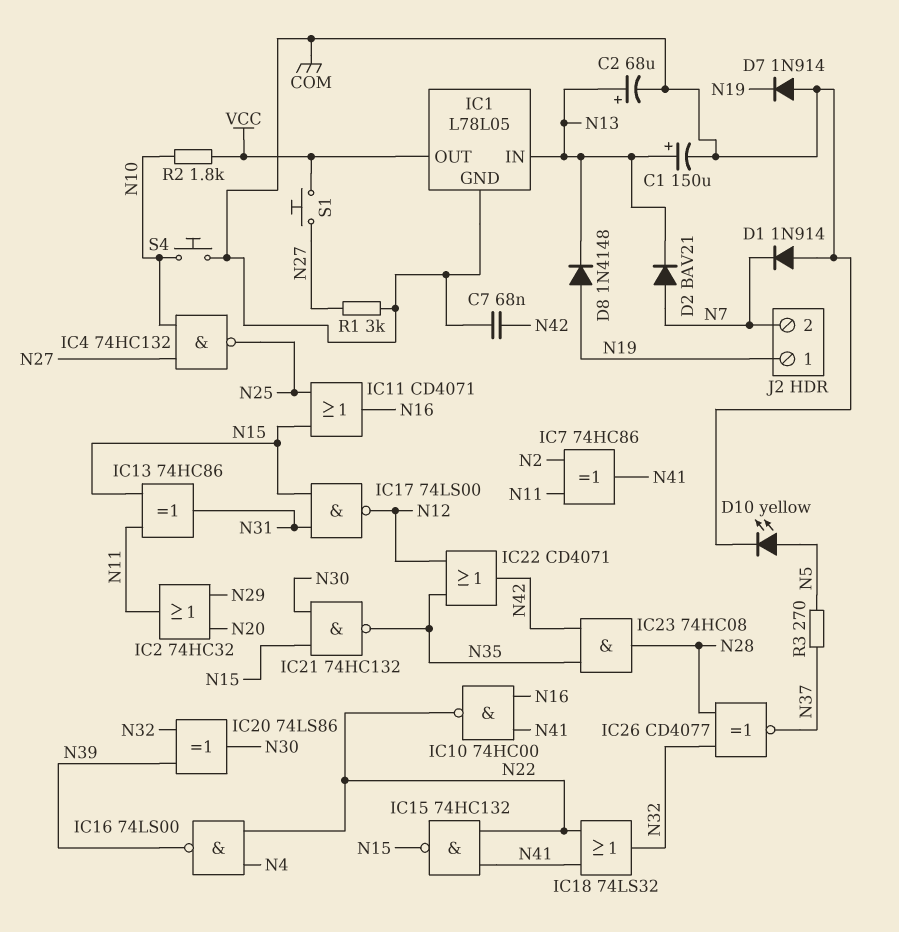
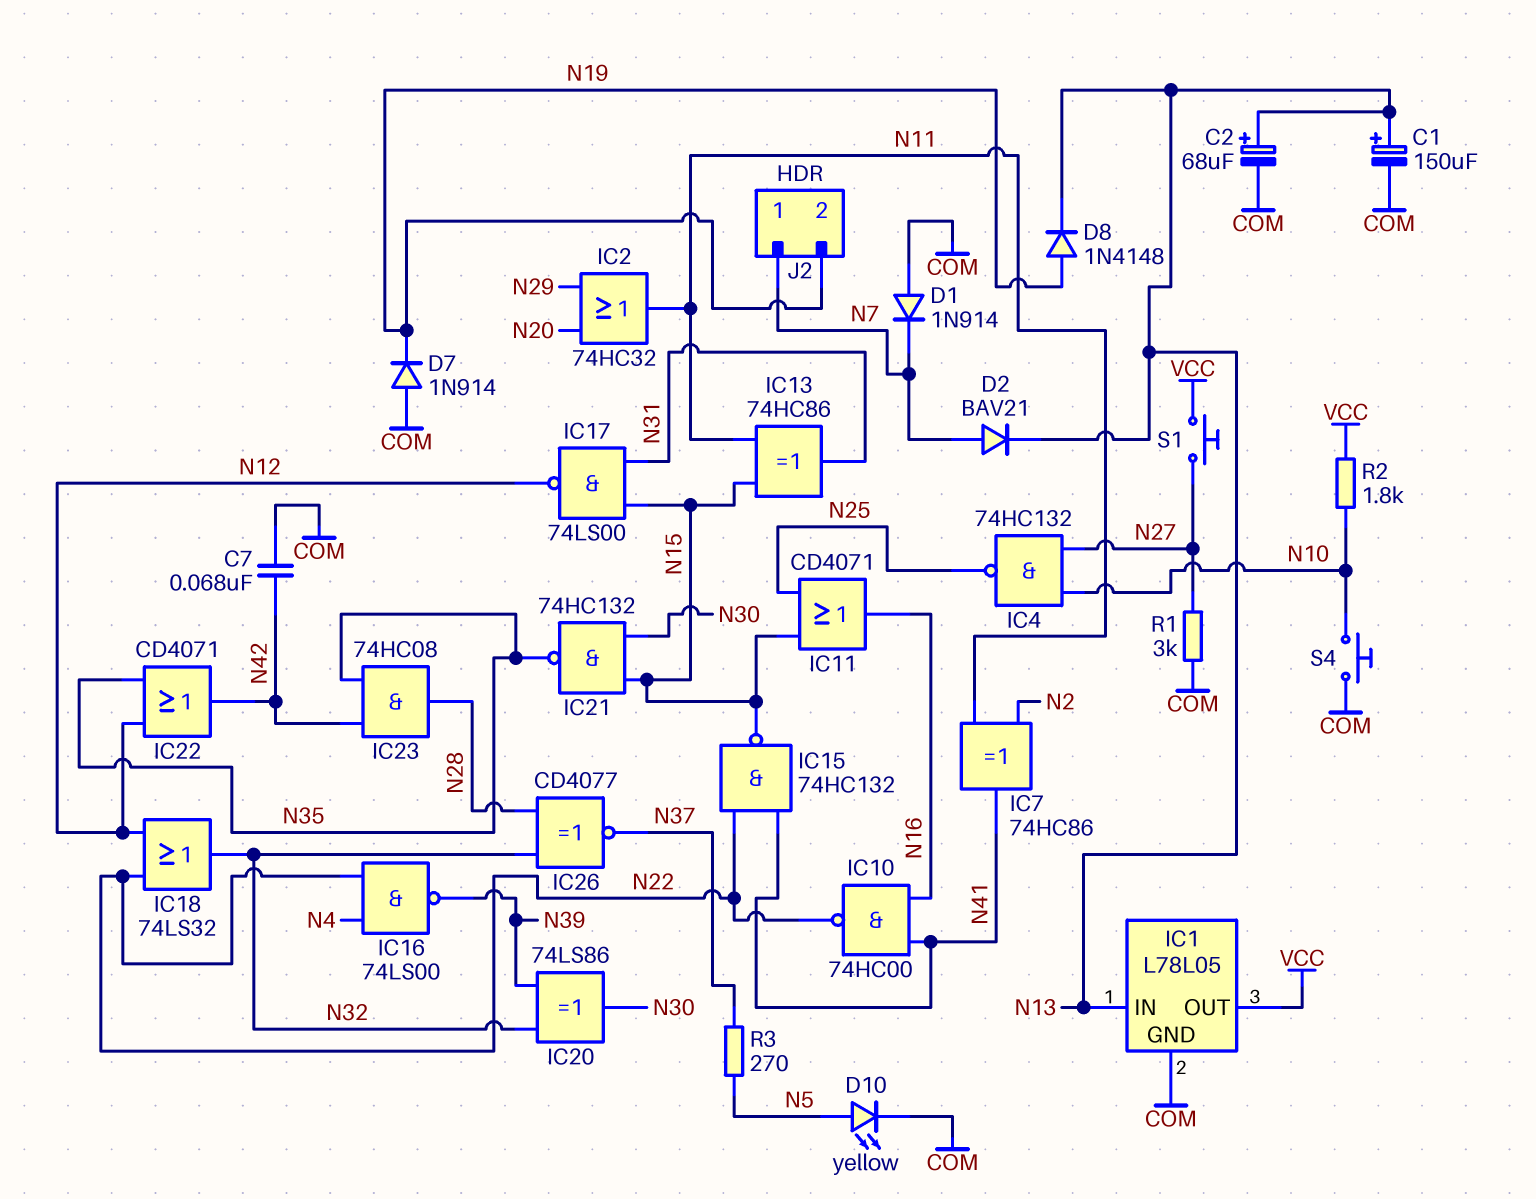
IC18: OR 74LS32 (in N22, in N41, out N32) -> OR 74LS32 (in N12, in N22, out N32)
J2 pin 1: N19 -> N7
J2 pin 2: N7 -> N19

